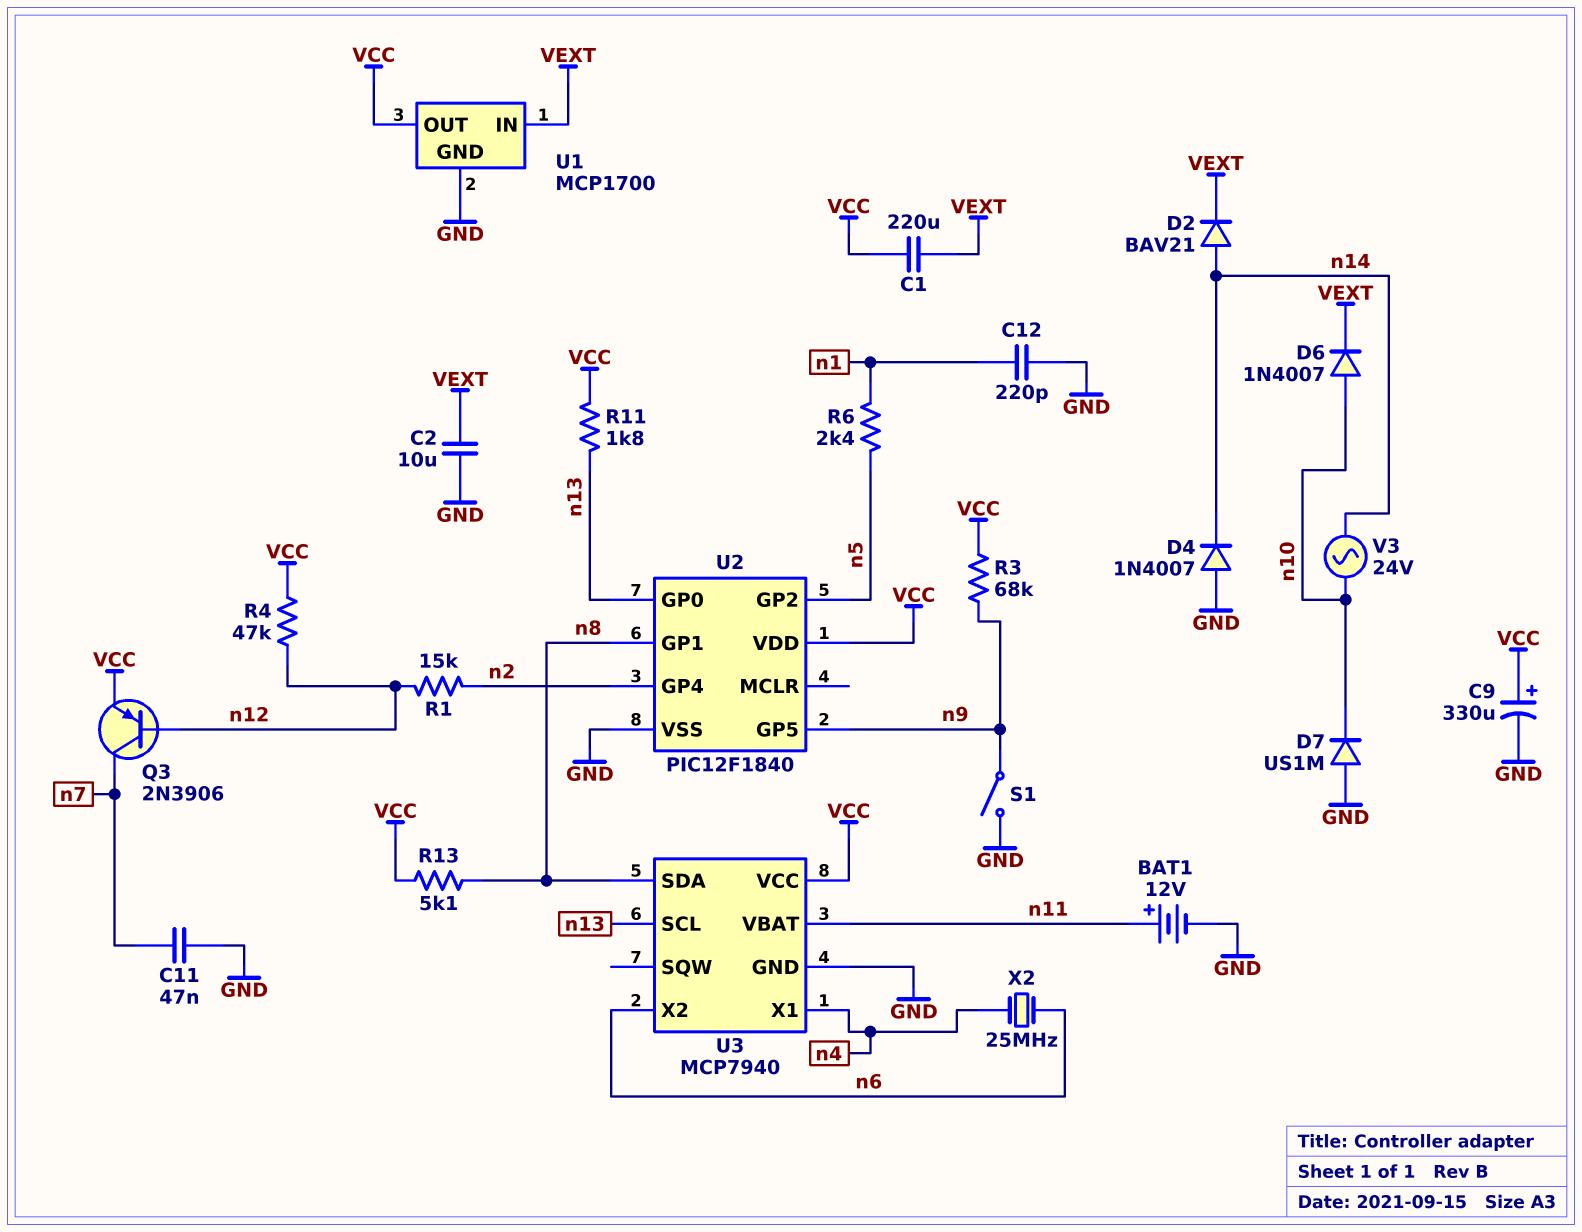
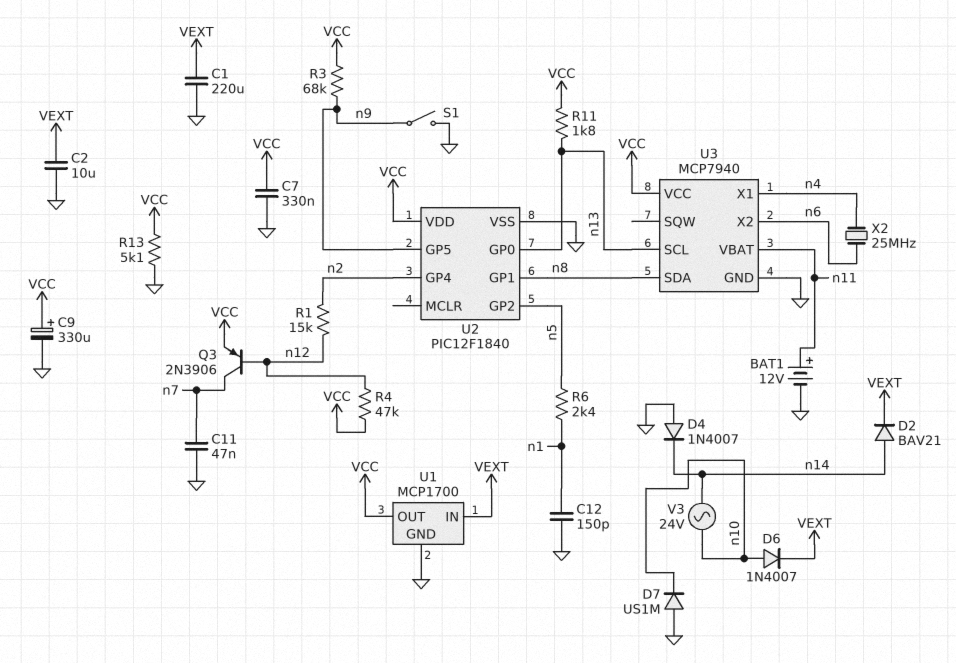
C1: 220uF (VCC, VEXT) -> 220uF (GND, VEXT)
C7: none -> 330nF (GND, VCC)
C12: 220pF (GND, n1) -> 150pF (GND, n1)
R13: 5.1k (VCC, n8) -> 5.1k (GND, VCC)

